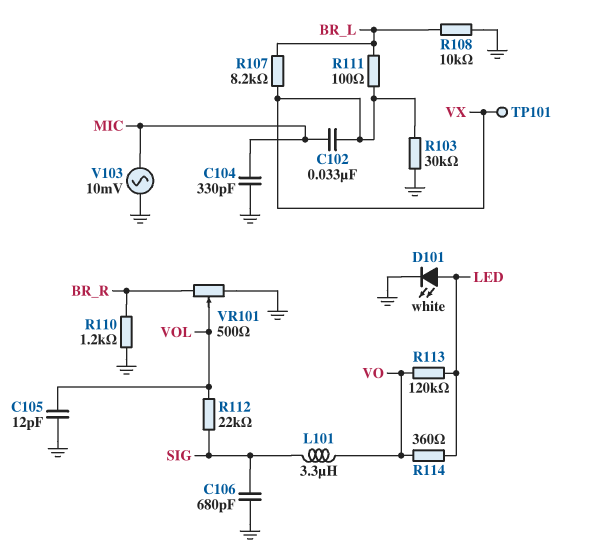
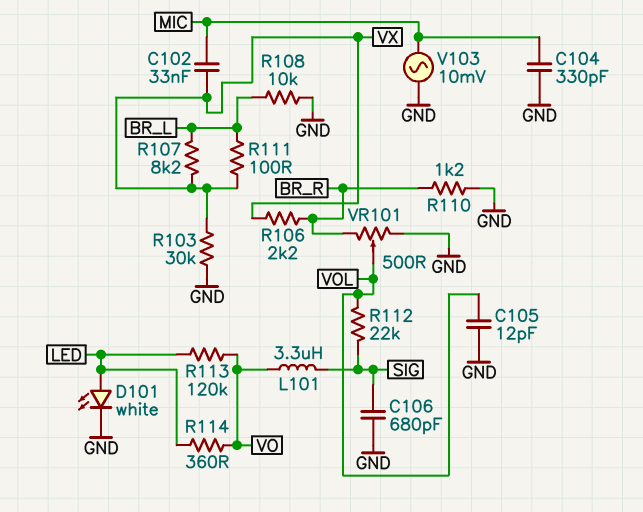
R106: none -> 2.2k (BR_R, VX)
TP101: test point (VX) -> none

